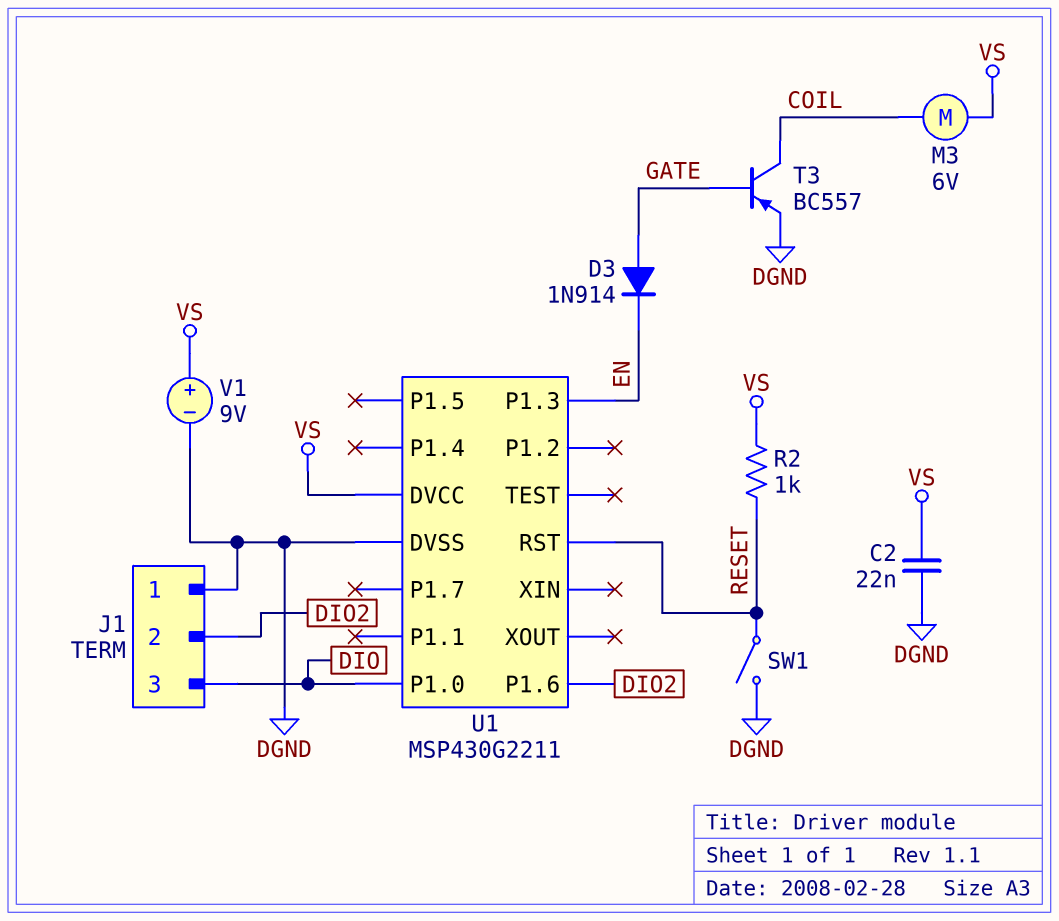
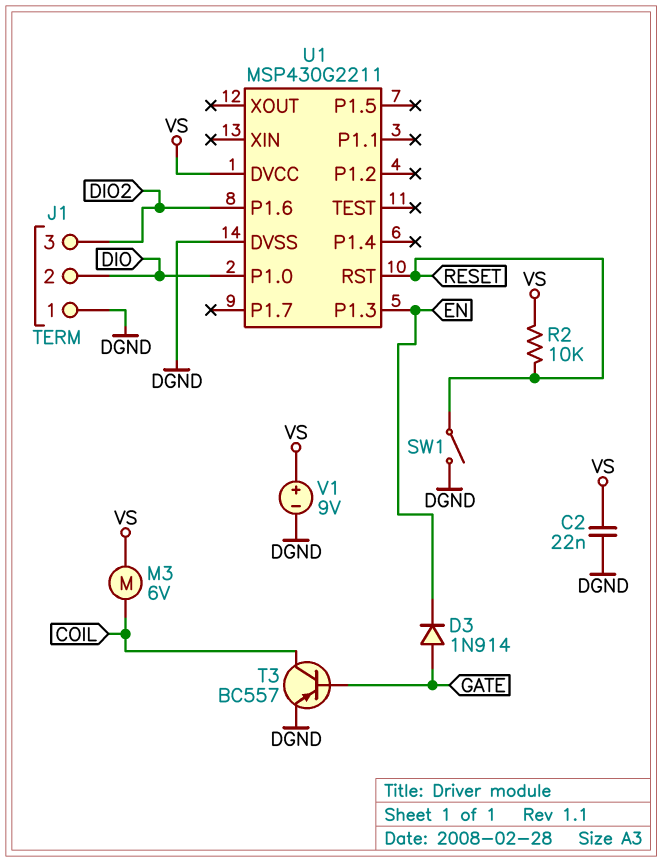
J1 pin 2: DIO2 -> DIO
J1 pin 3: DIO -> DIO2
R2: 1k (RESET, VS) -> 10k (RESET, VS)

